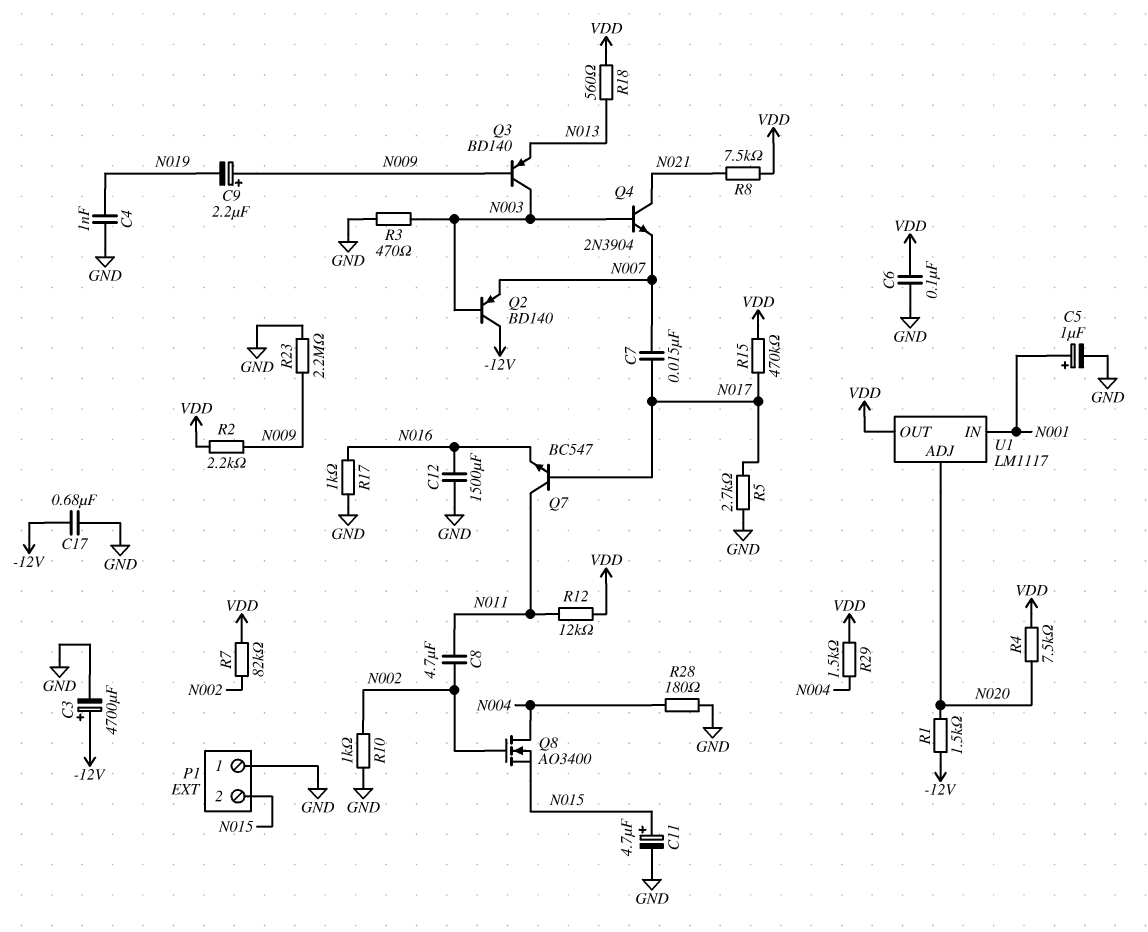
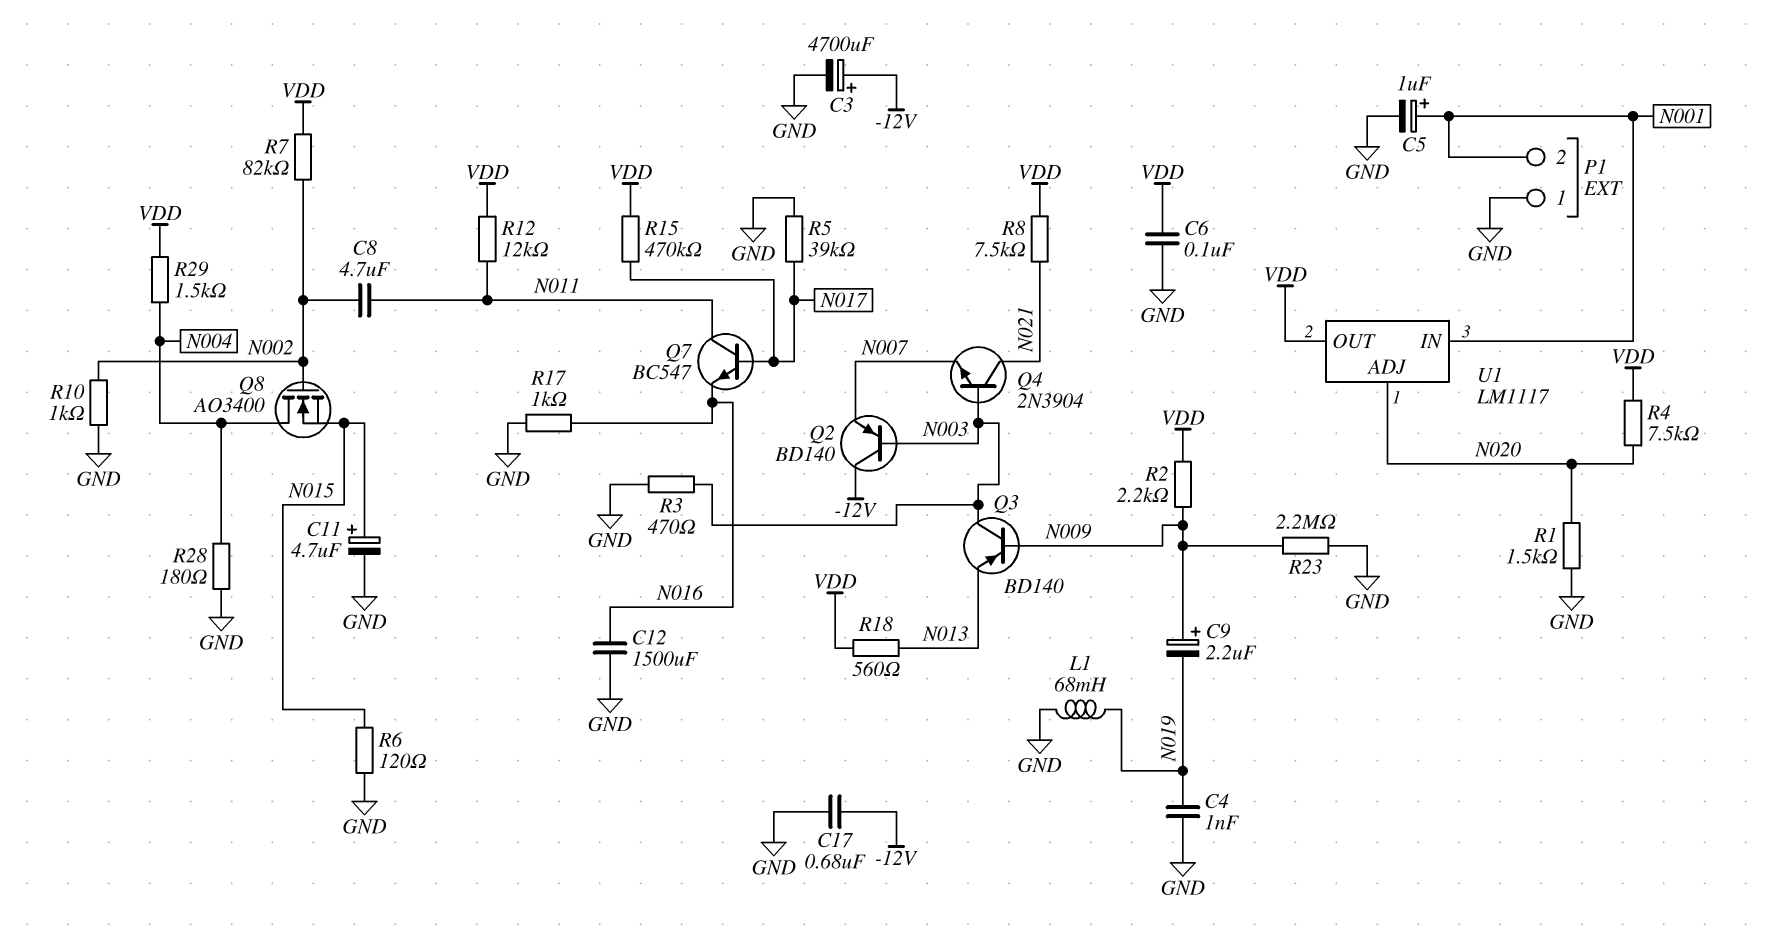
C7: 15nF (N007, N017) -> none
L1: none -> 68mH (GND, N019)
P1 pin 2: N015 -> N001
R1: 1.5k (-12V, N020) -> 1.5k (GND, N020)
R5: 2.7k (GND, N017) -> 39k (GND, N017)
R6: none -> 120 (GND, N015)

